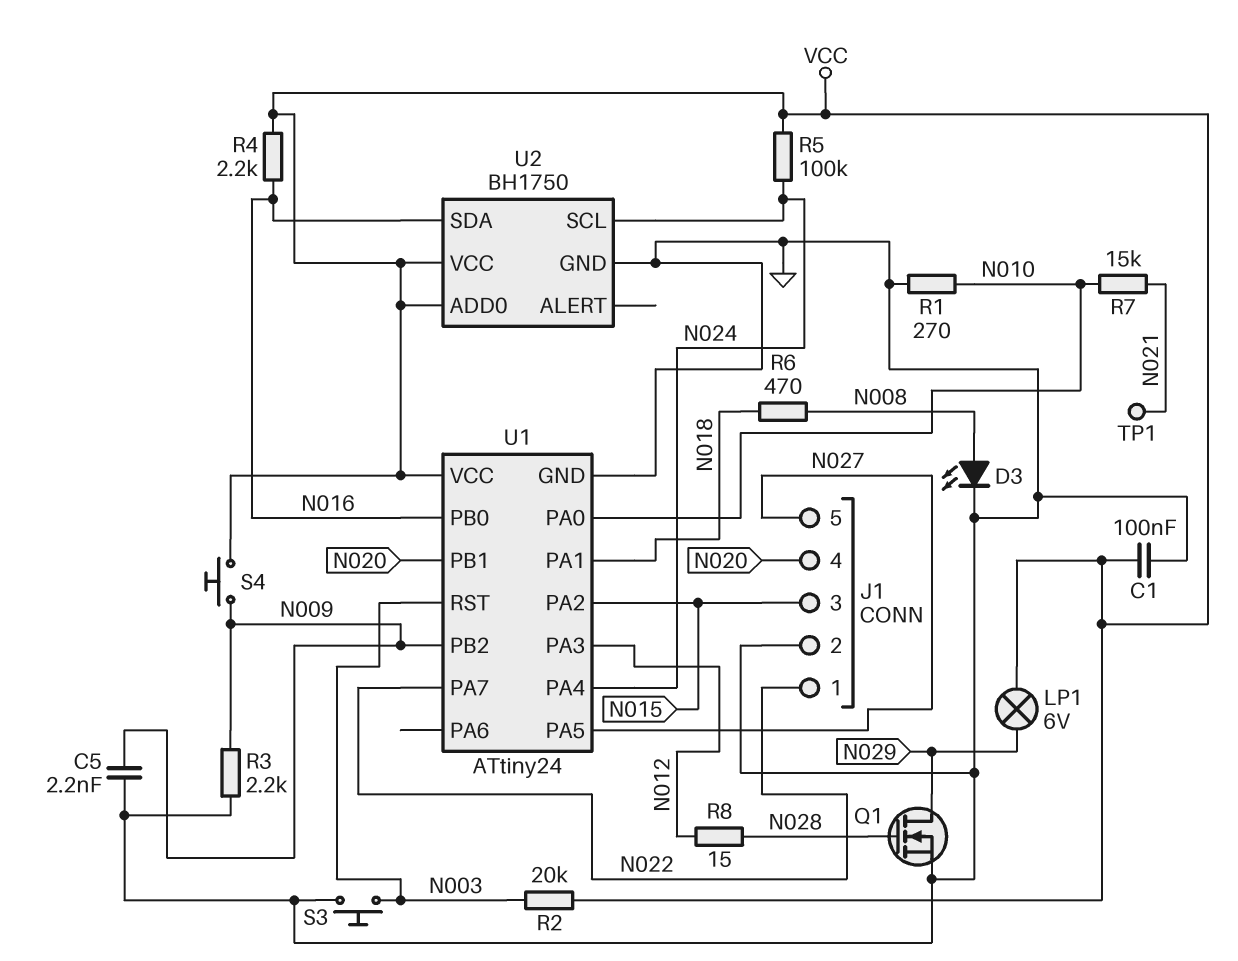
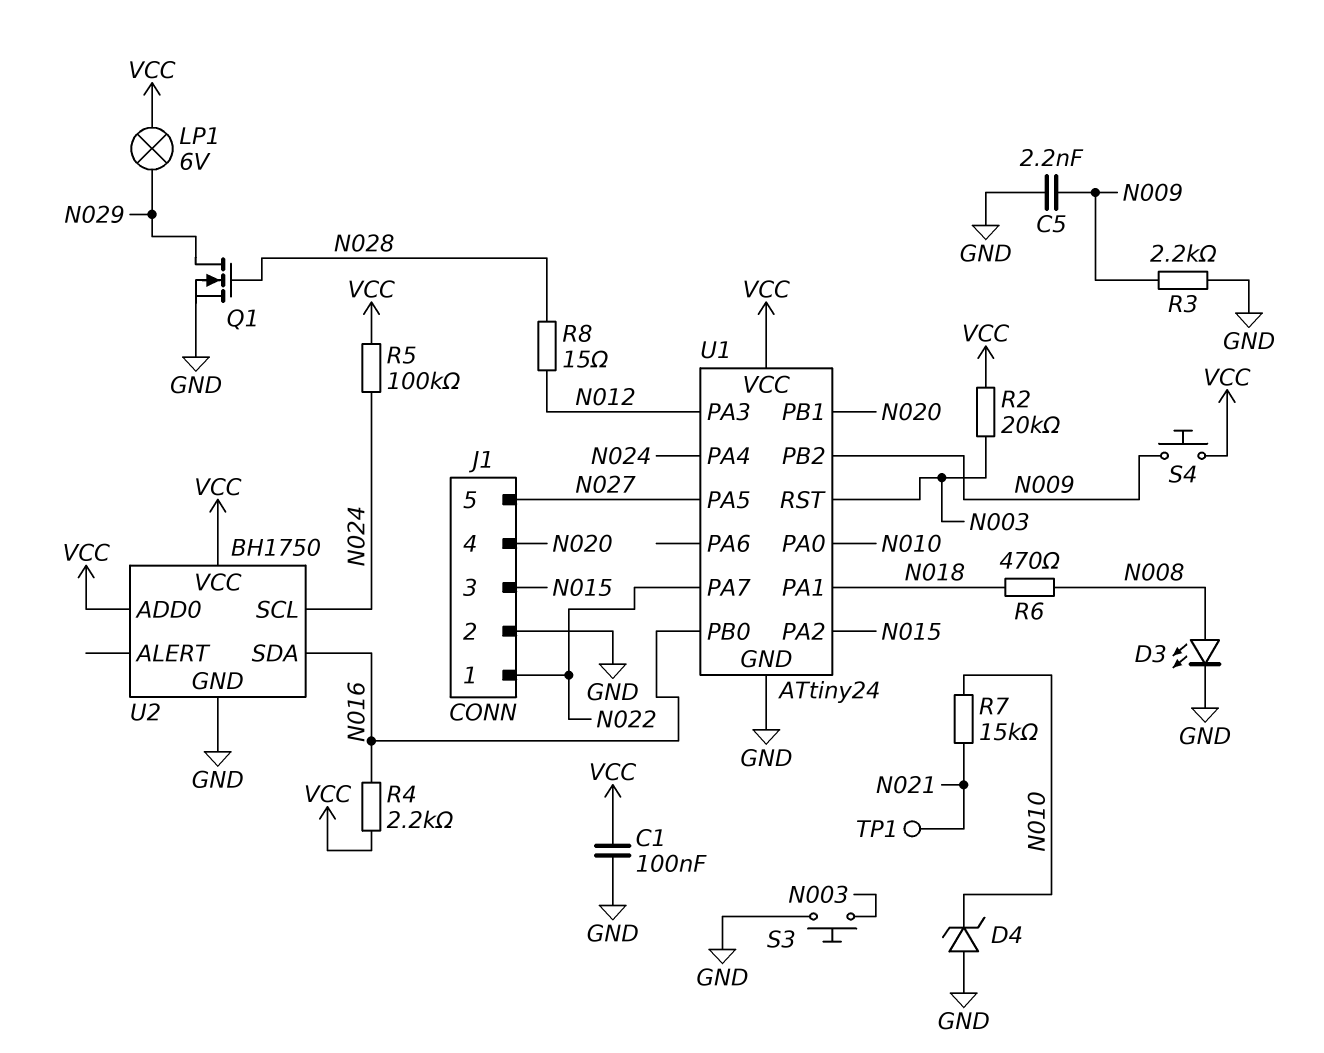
D4: none -> zener (A GND, K N010)
R1: 270 (GND, N010) -> none

